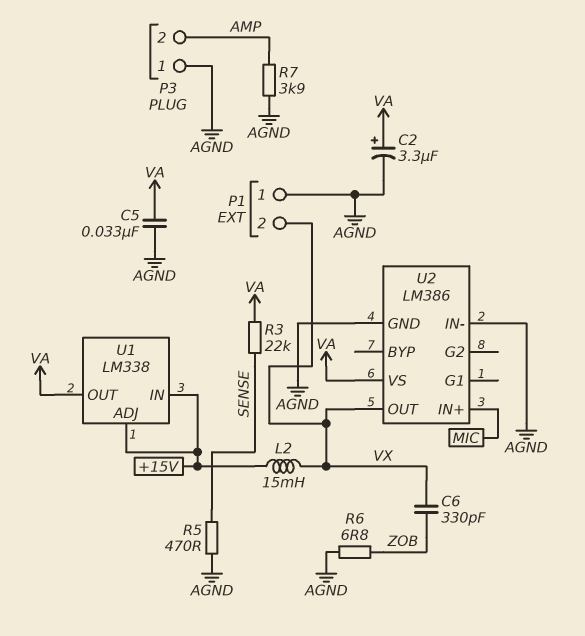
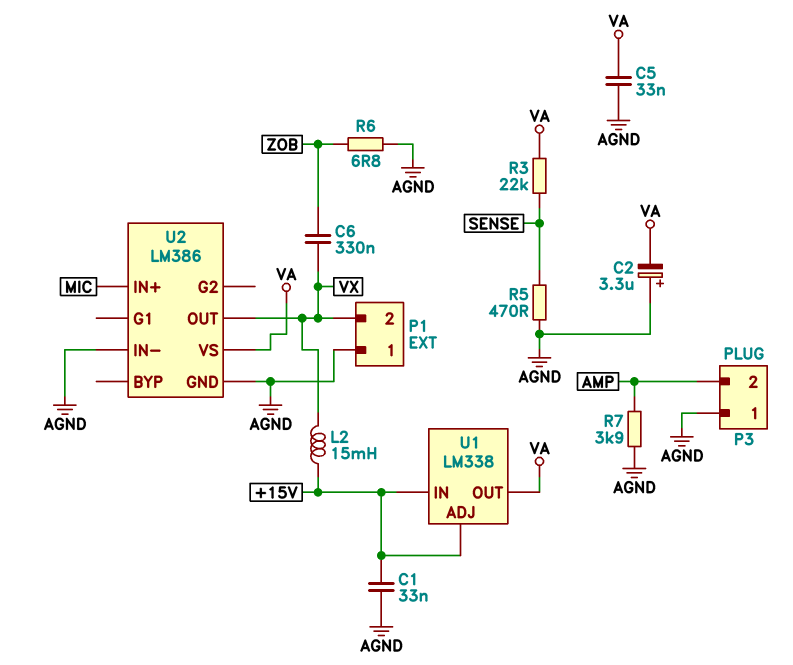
C1: none -> 33nF (+15V, AGND)
C2: 3.3uF (plus VA, minus AGND) -> 3.3uF (plus AGND, minus VA)
C6: 330pF (VX, ZOB) -> 330nF (VX, ZOB)

